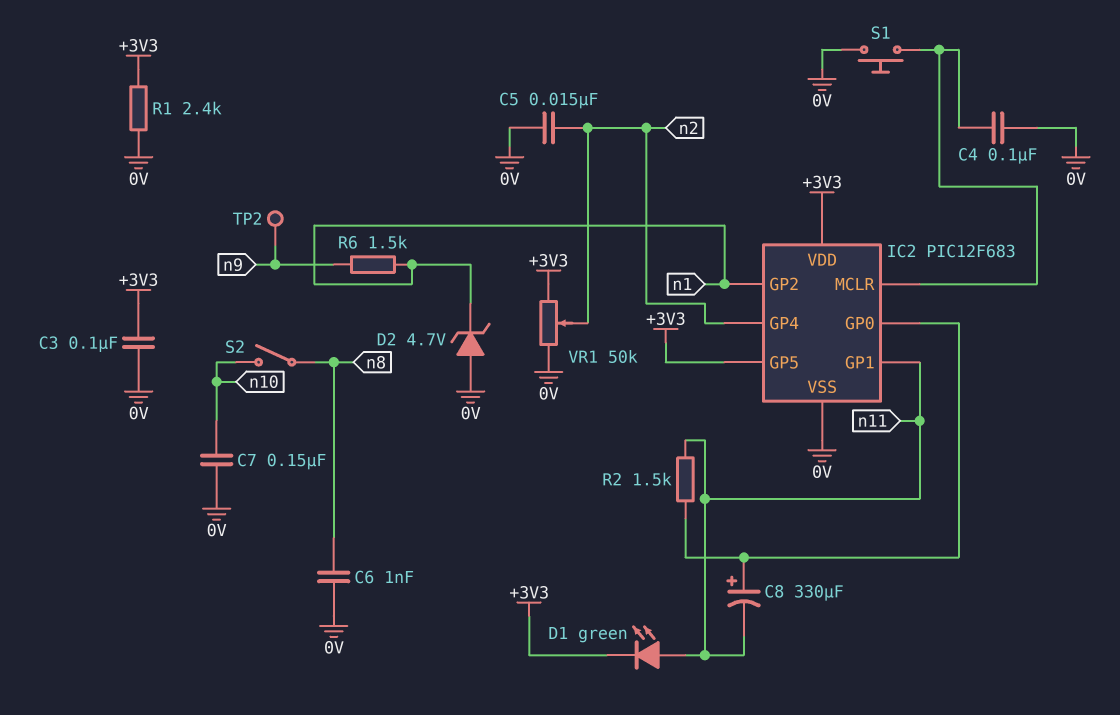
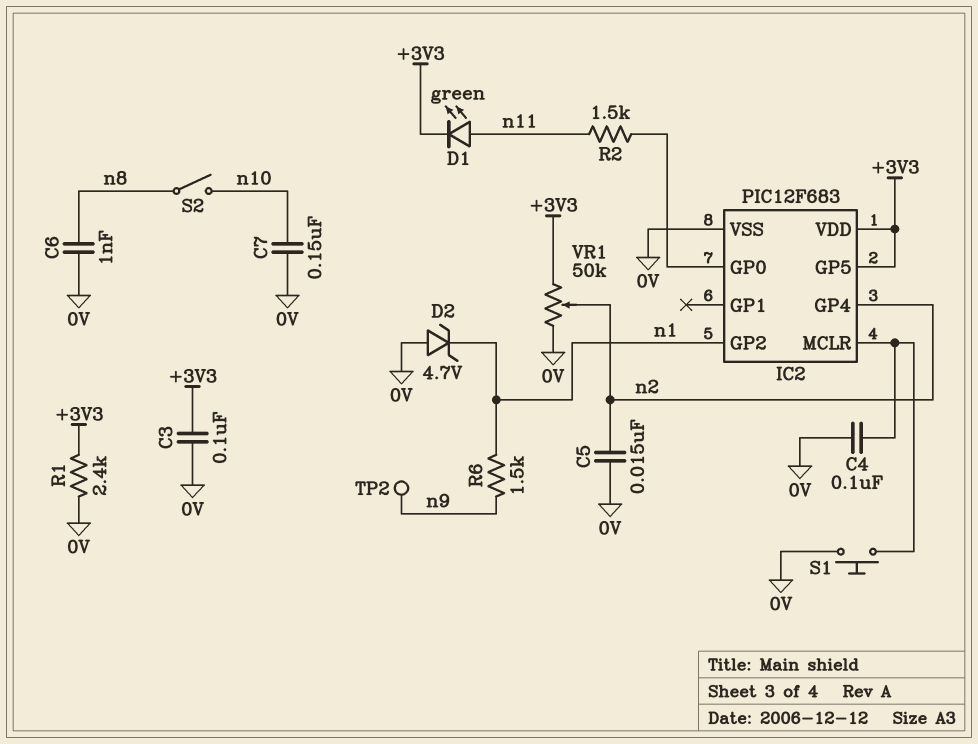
C8: 330uF (plus IC2/GP0, minus n11) -> none
IC2 pin GP1: n11 -> none

